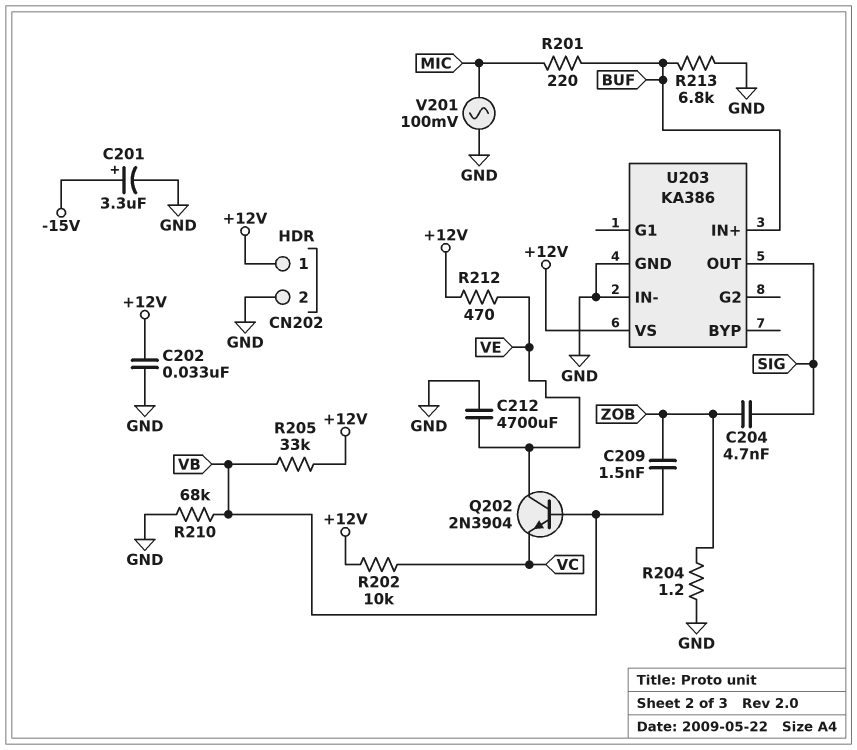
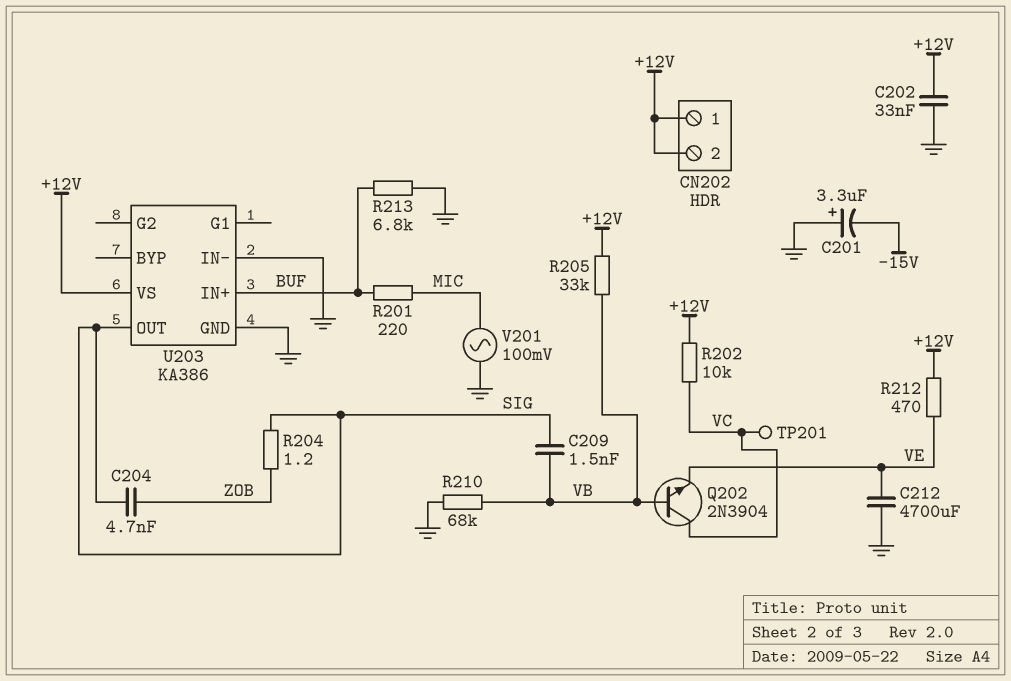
C201: 3.3uF (plus -15V, minus GND) -> 3.3uF (plus GND, minus -15V)
C209: 1.5nF (VB, ZOB) -> 1.5nF (SIG, VB)
CN202 pin 2: GND -> +12V
Q202: NPN 2N3904 (B VB, C VE, E VC) -> NPN 2N3904 (B VB, C VC, E VE)
R204: 1.2 (GND, ZOB) -> 1.2 (SIG, ZOB)
TP201: none -> test point (VC)

